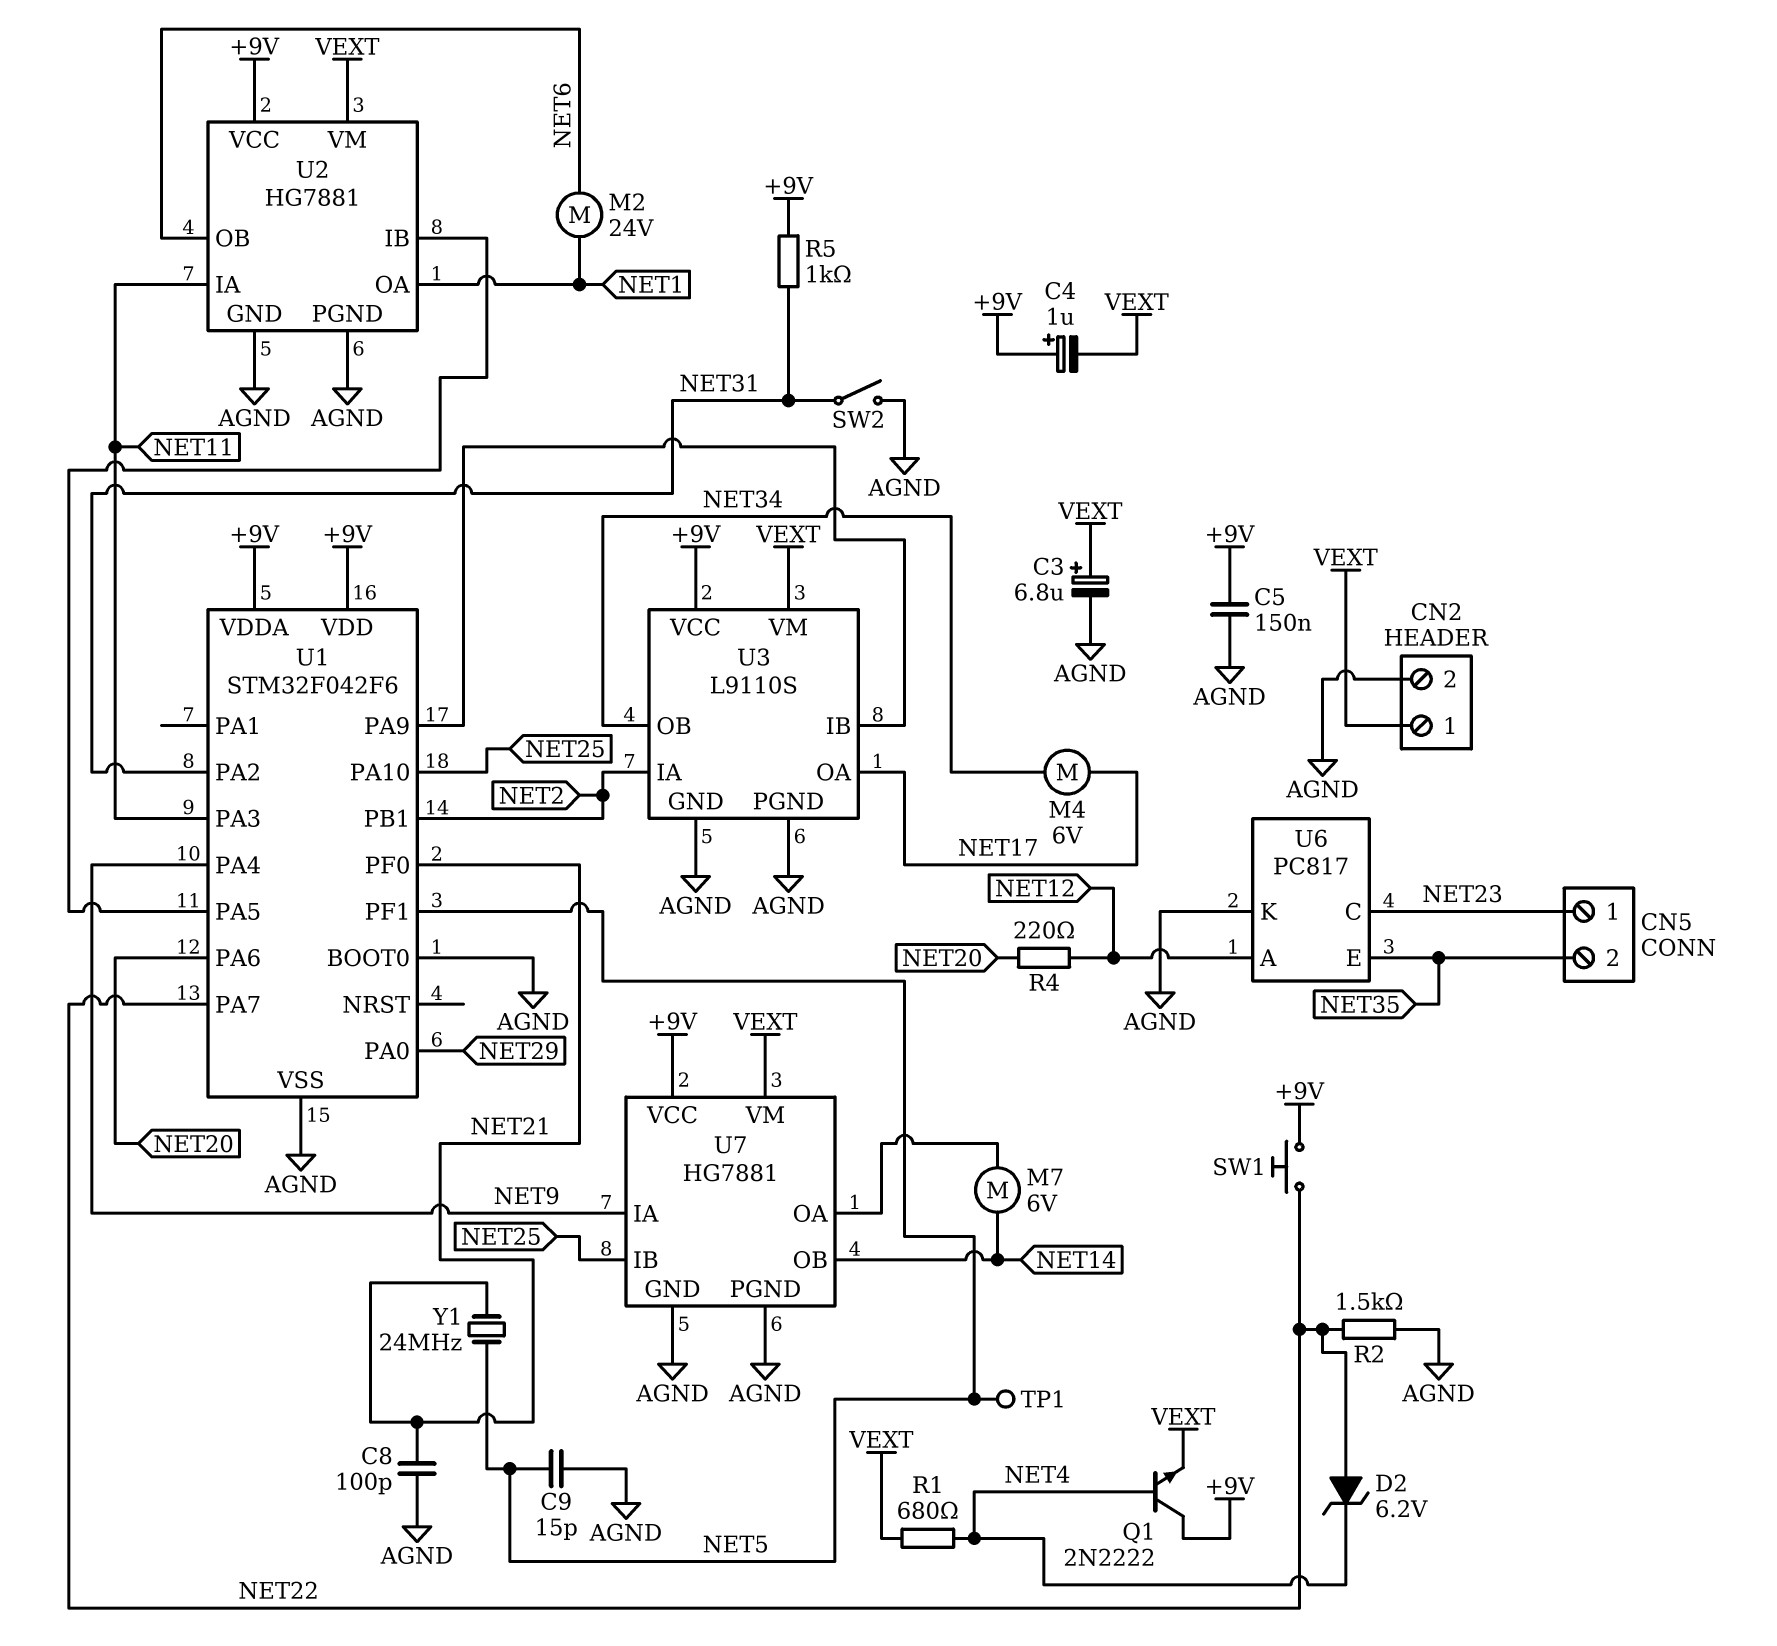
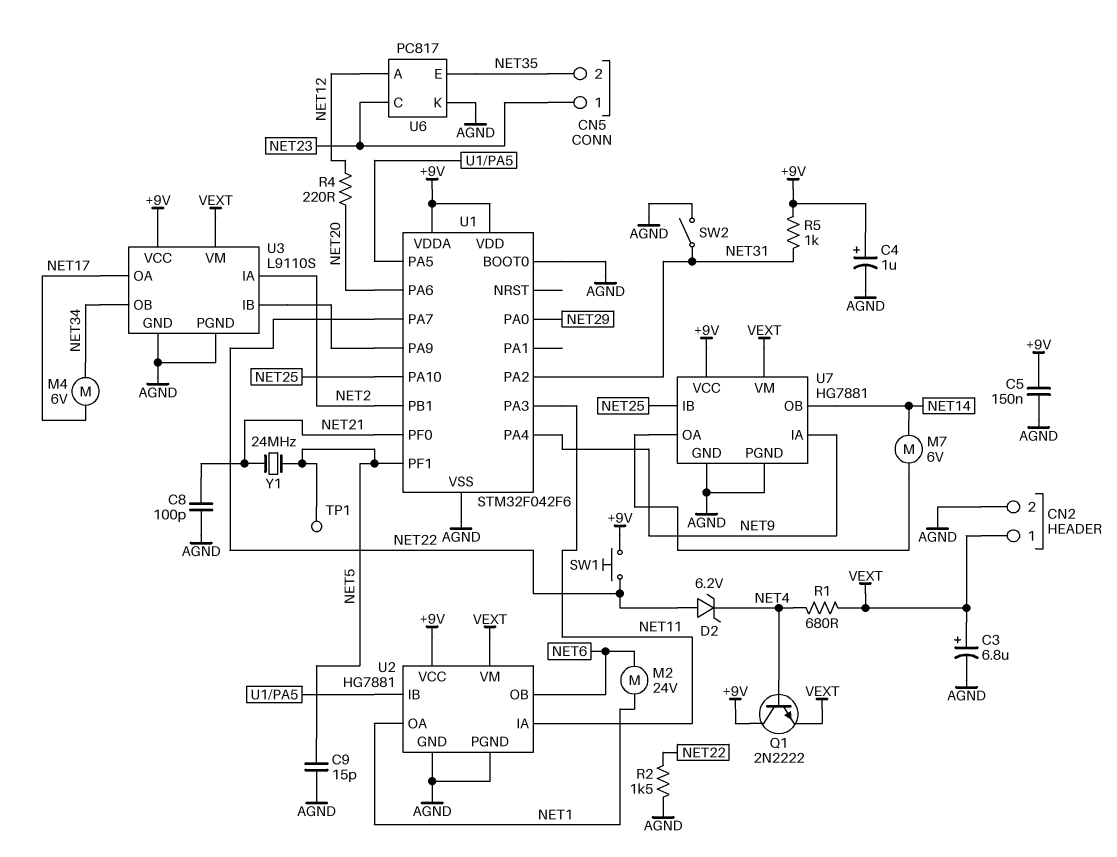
C4: 1uF (plus +9V, minus VEXT) -> 1uF (plus +9V, minus AGND)

